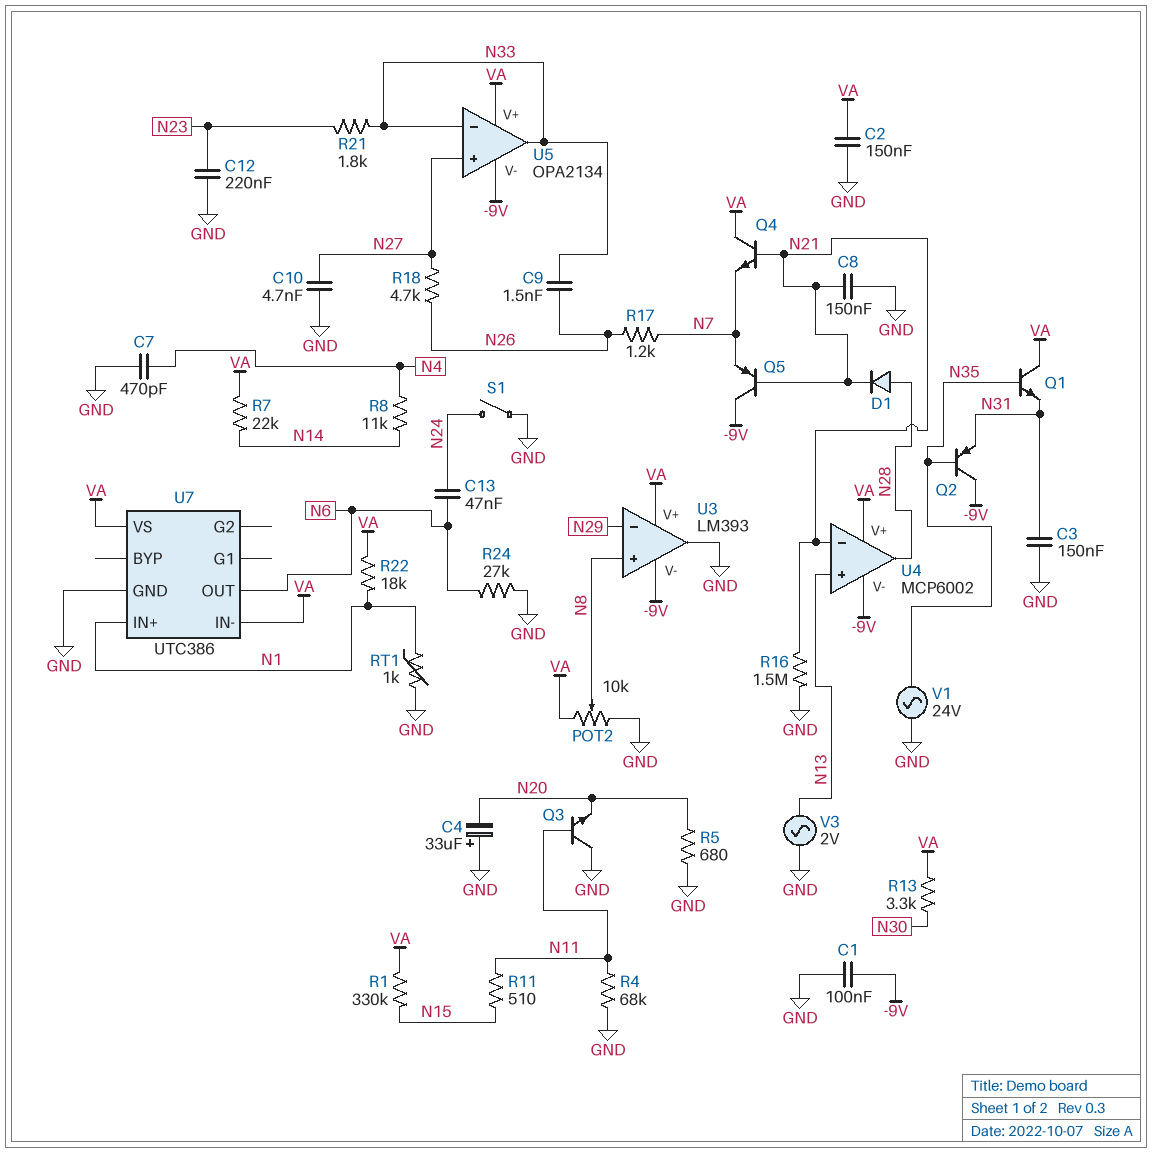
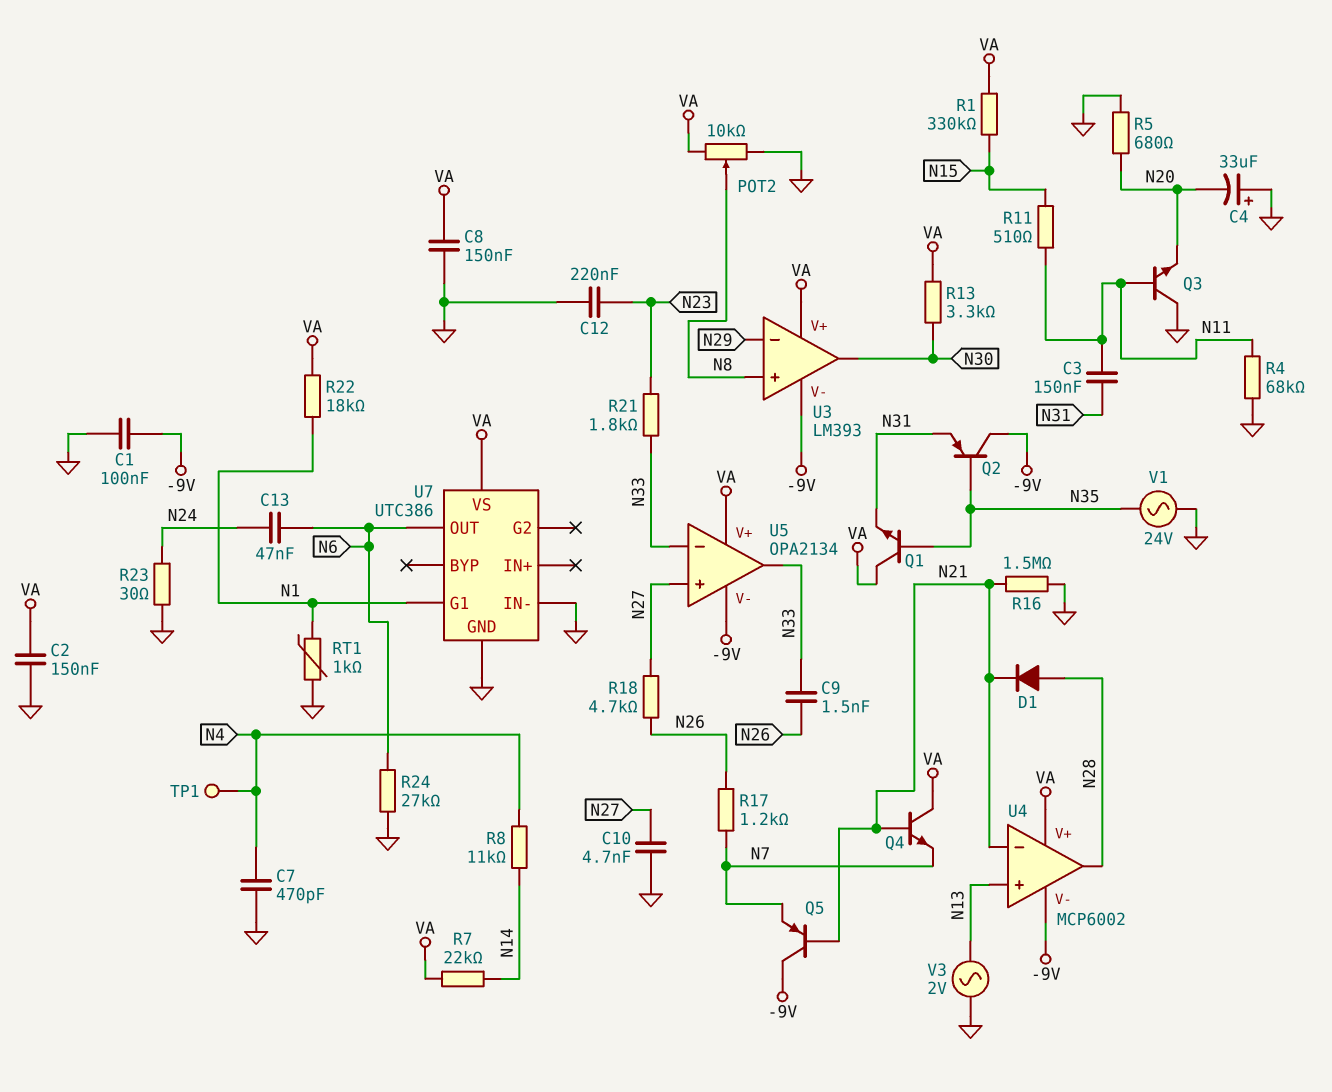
C3: 150nF (GND, N31) -> 150nF (N11, N31)
C8: 150nF (GND, N21) -> 150nF (GND, VA)
R23: none -> 30 (GND, N24)
S1: switch (GND, N24) -> none
TP1: none -> test point (N4)
U3 pin out: GND -> N30
U7 pin G1: none -> N1
U7 pin IN+: N1 -> none
U7 pin IN-: VA -> GND

